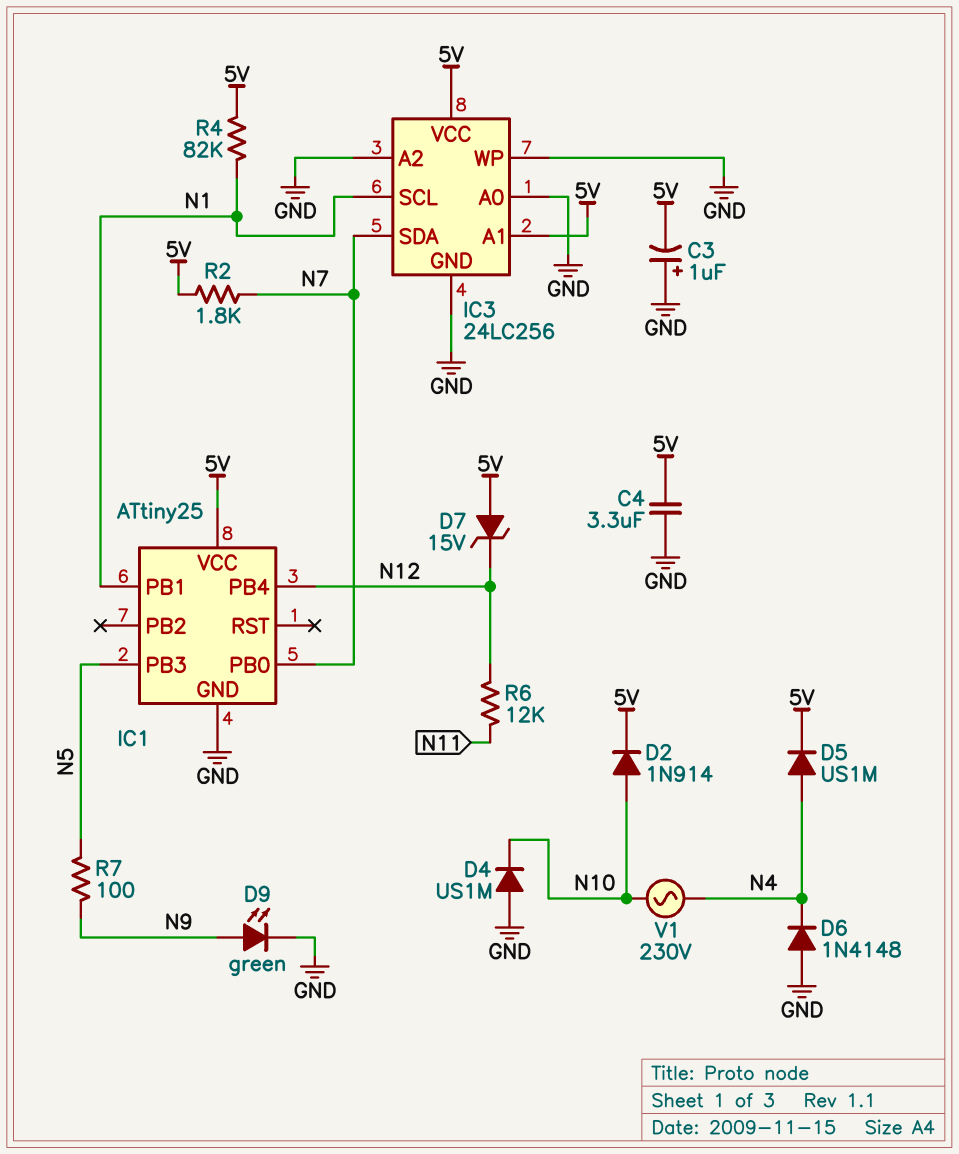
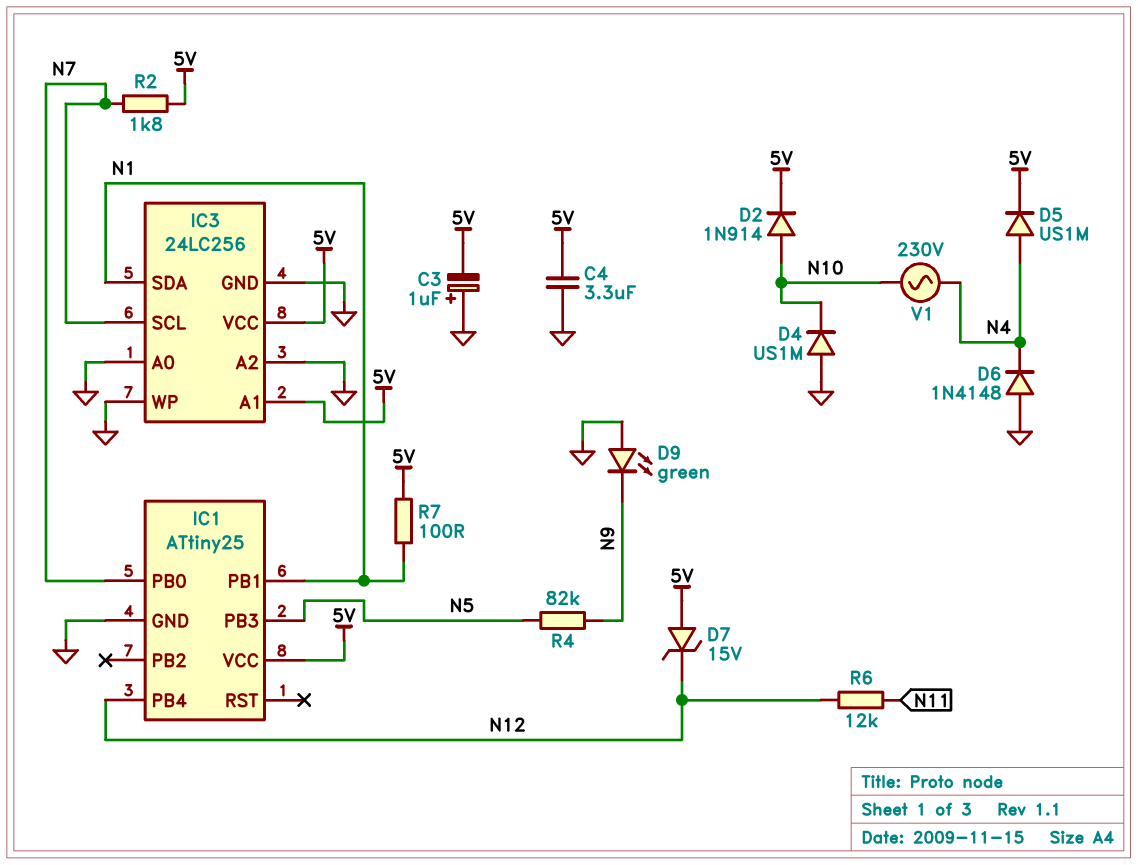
D9: LED green (A N9, K GND) -> LED green (A GND, K N9)
IC3 pin SCL: N1 -> N7
IC3 pin SDA: N7 -> N1
R4: 82k (5V, N1) -> 82k (N5, N9)
R7: 100 (N5, N9) -> 100 (5V, N1)

